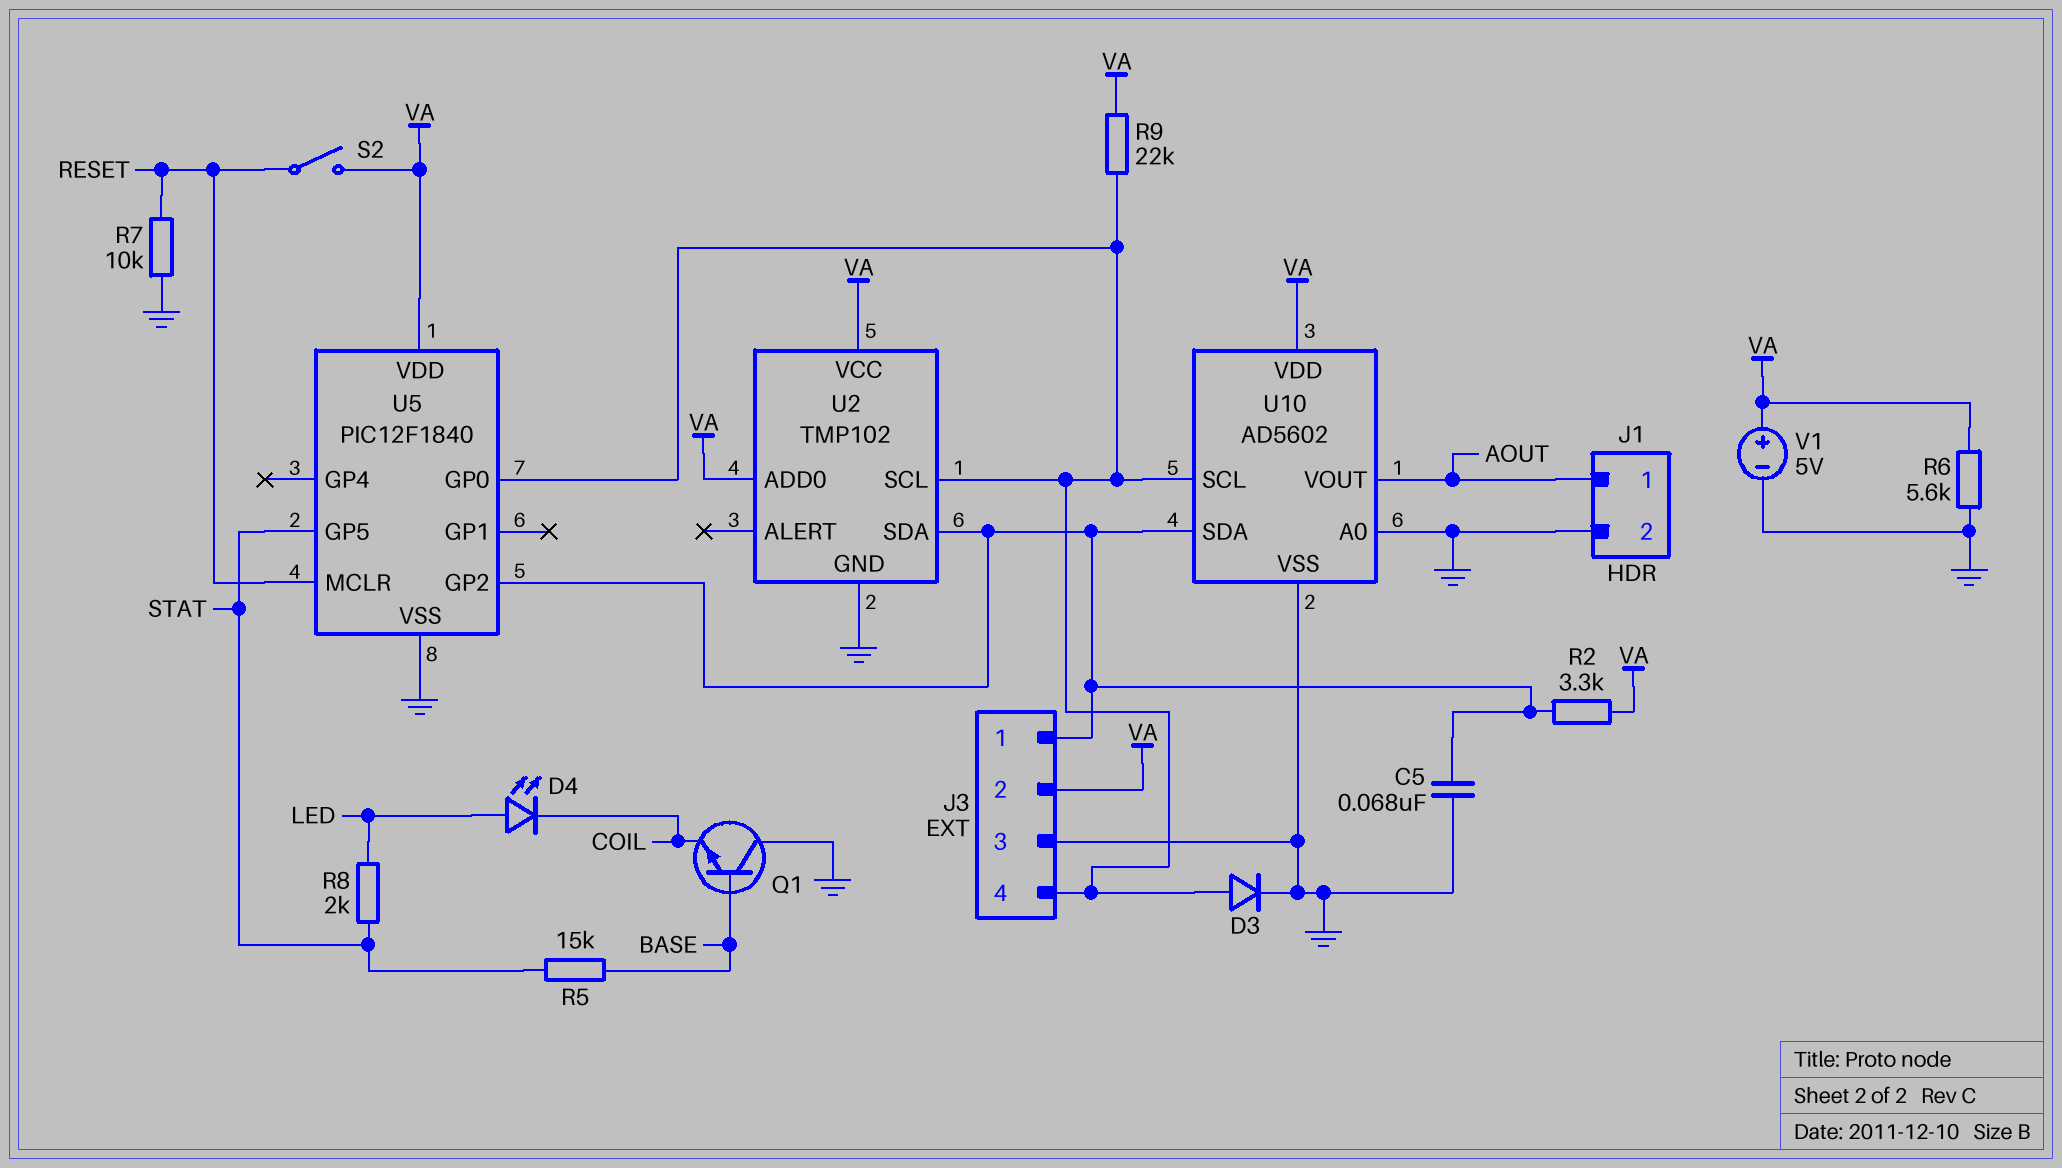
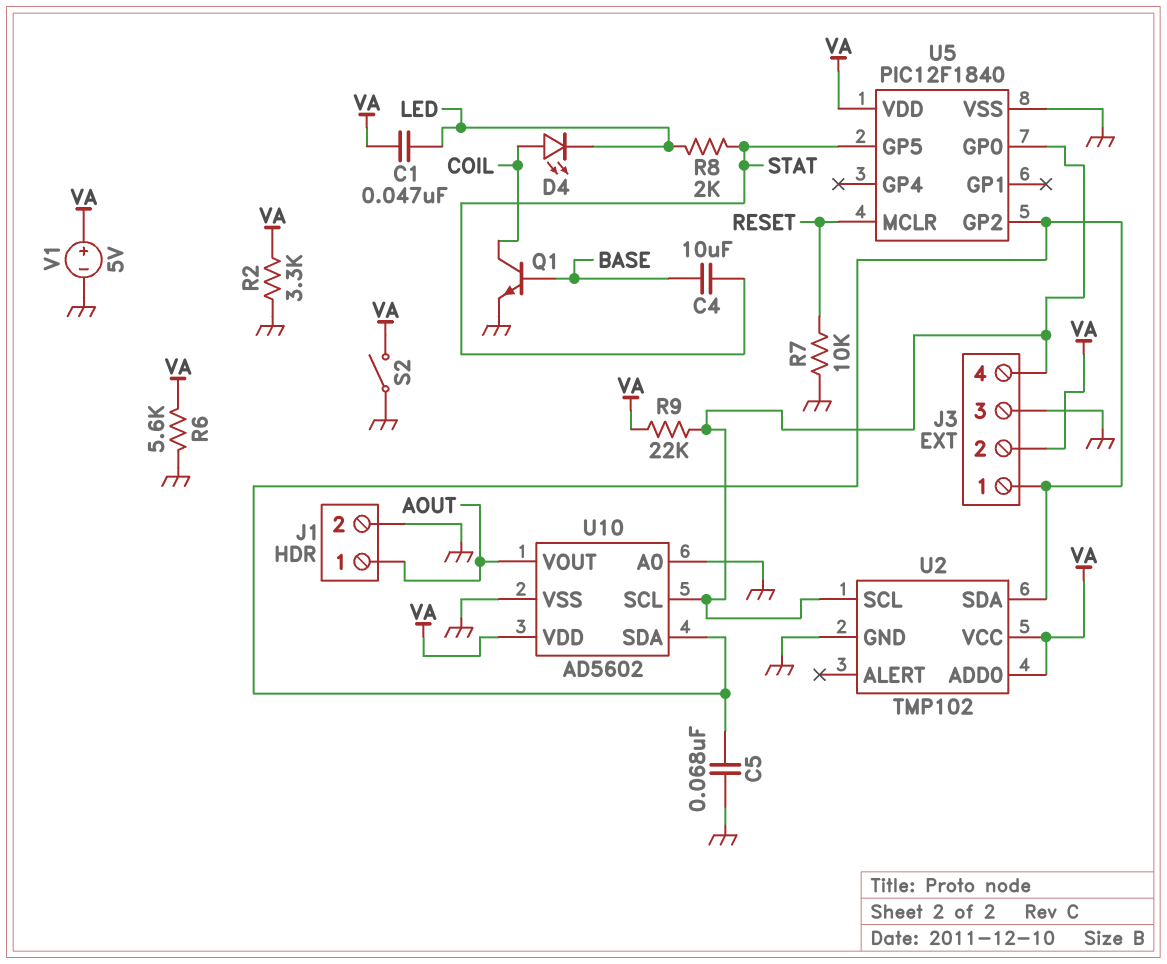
C1: none -> 47nF (LED, VA)
C4: none -> 10uF (BASE, STAT)
D3: diode (A J3/4, K GND) -> none
D4: LED (A LED, K COIL) -> LED (A COIL, K LED)
Q1: NPN (B BASE, C GND, E COIL) -> NPN (B BASE, C COIL, E GND)
R2: 3.3k (J3/1, VA) -> 3.3k (GND, VA)
R5: 15k (BASE, STAT) -> none
S2: switch (RESET, VA) -> switch (GND, VA)

